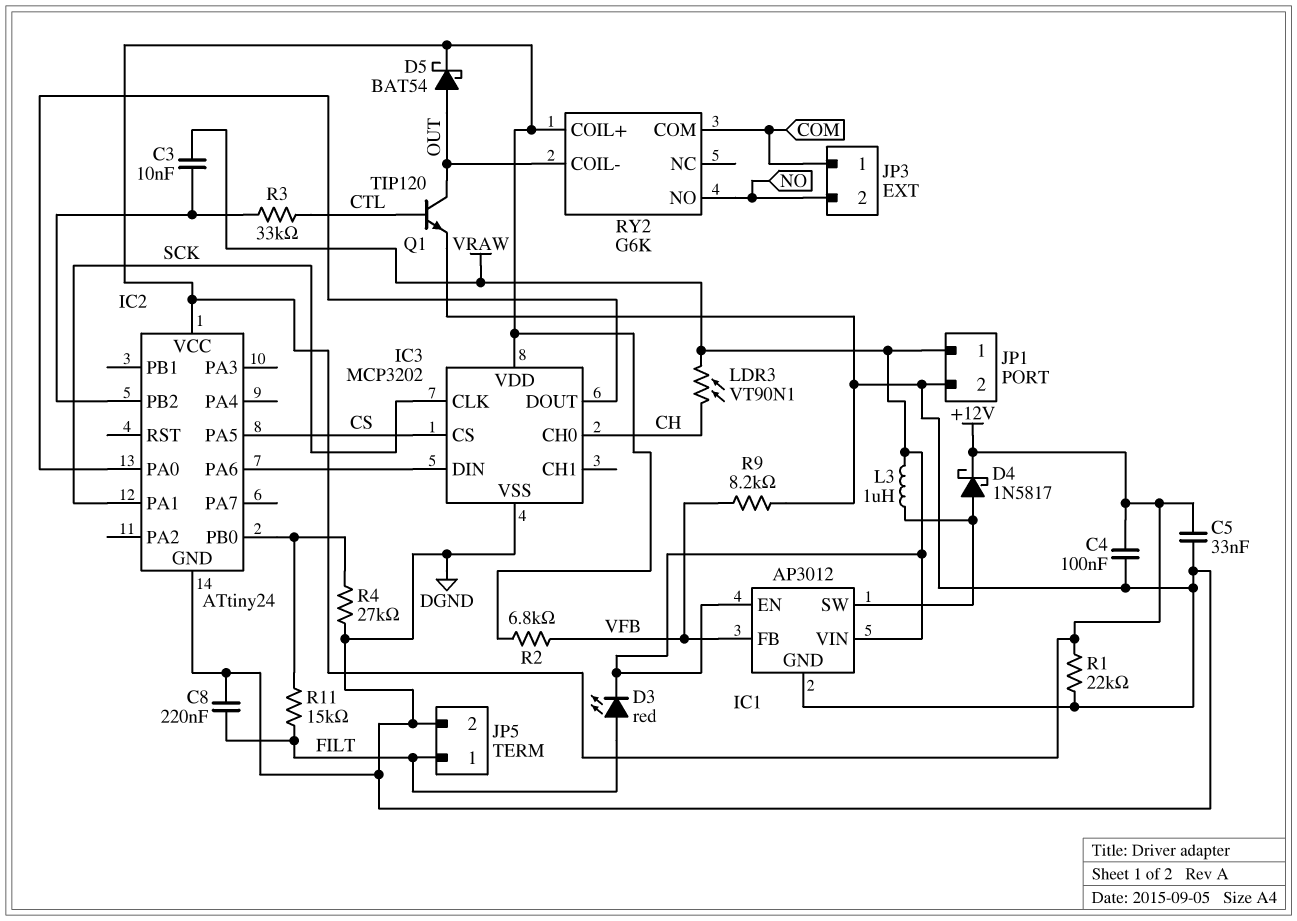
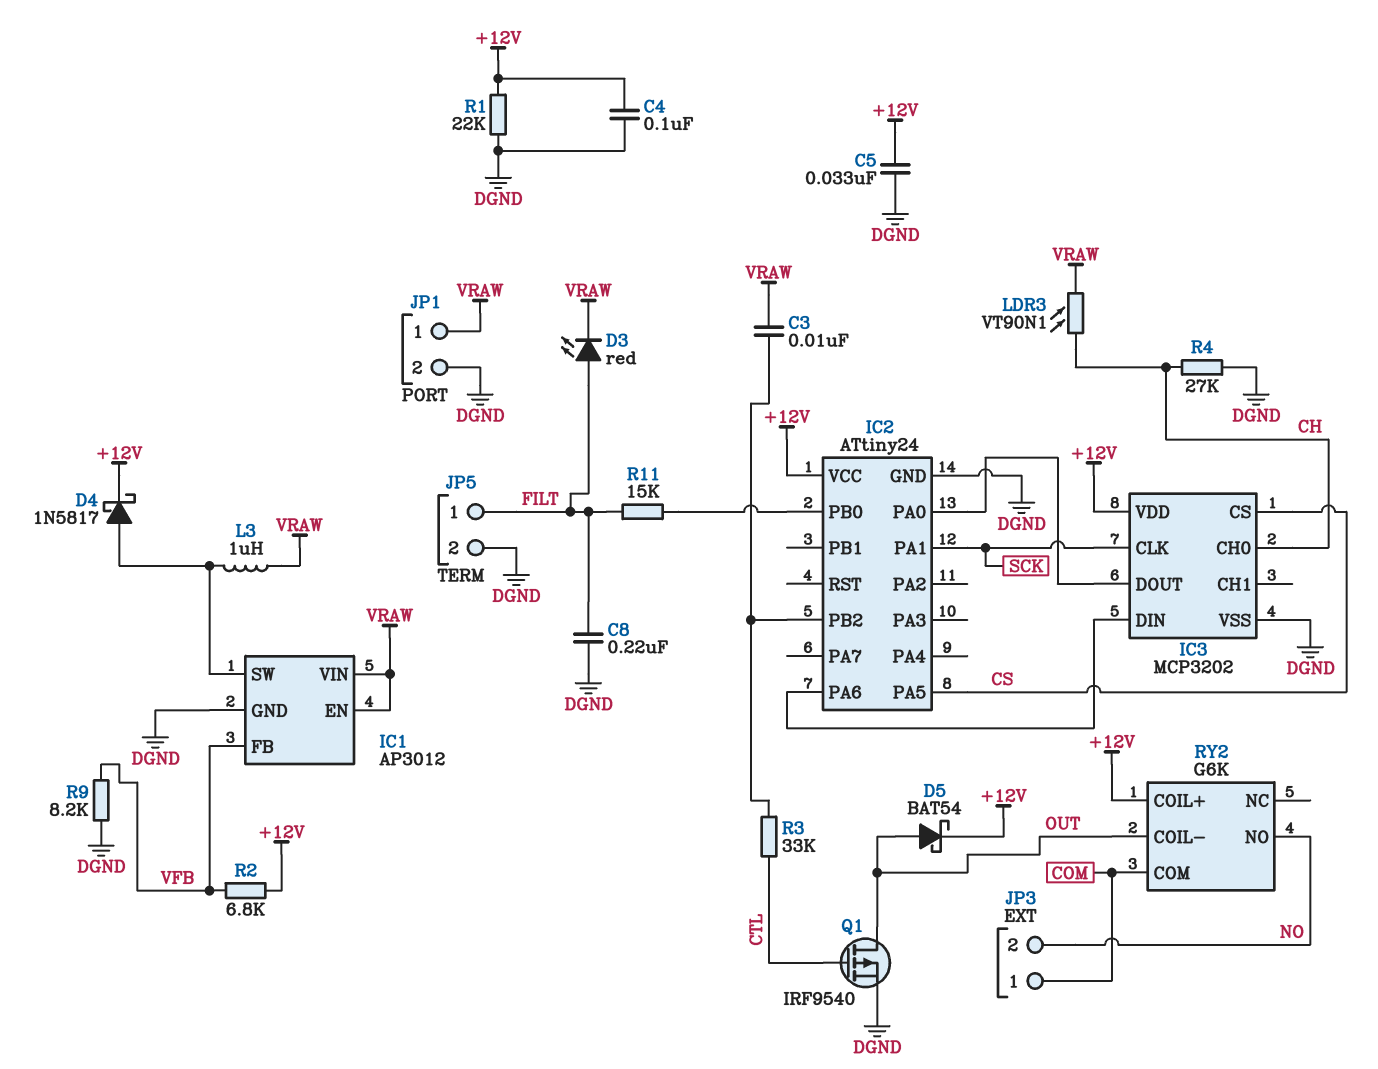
Q1: NPN TIP120 (B CTL, C OUT, E DGND) -> PMOS IRF9540 (G CTL, D OUT, S DGND)
R4: 27k (DGND, IC2/PB0) -> 27k (CH, DGND)

